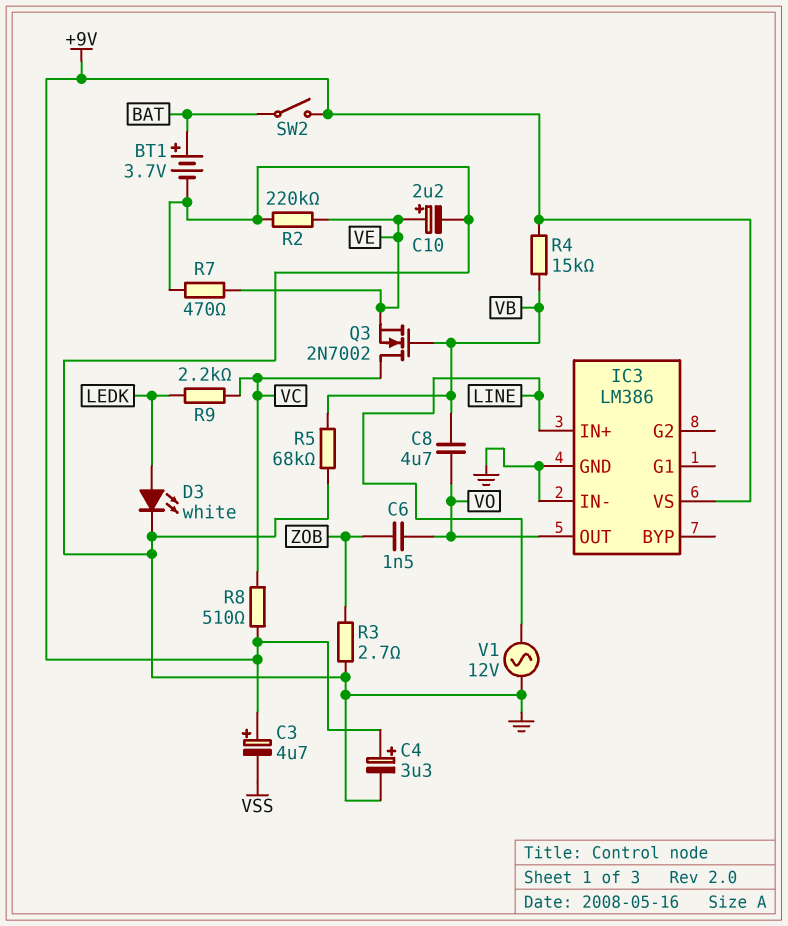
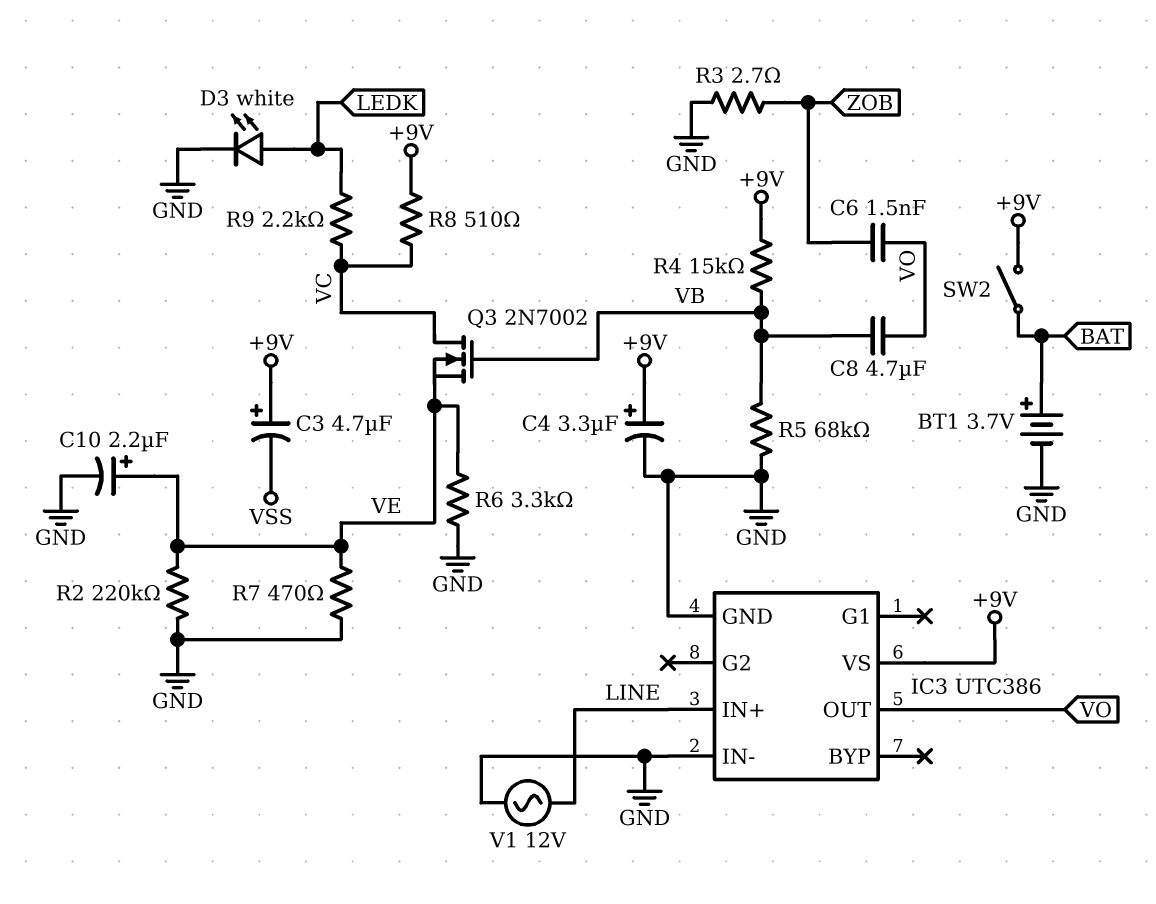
IC3: LM386 -> UTC386
R6: none -> 3.3k (GND, VE)

